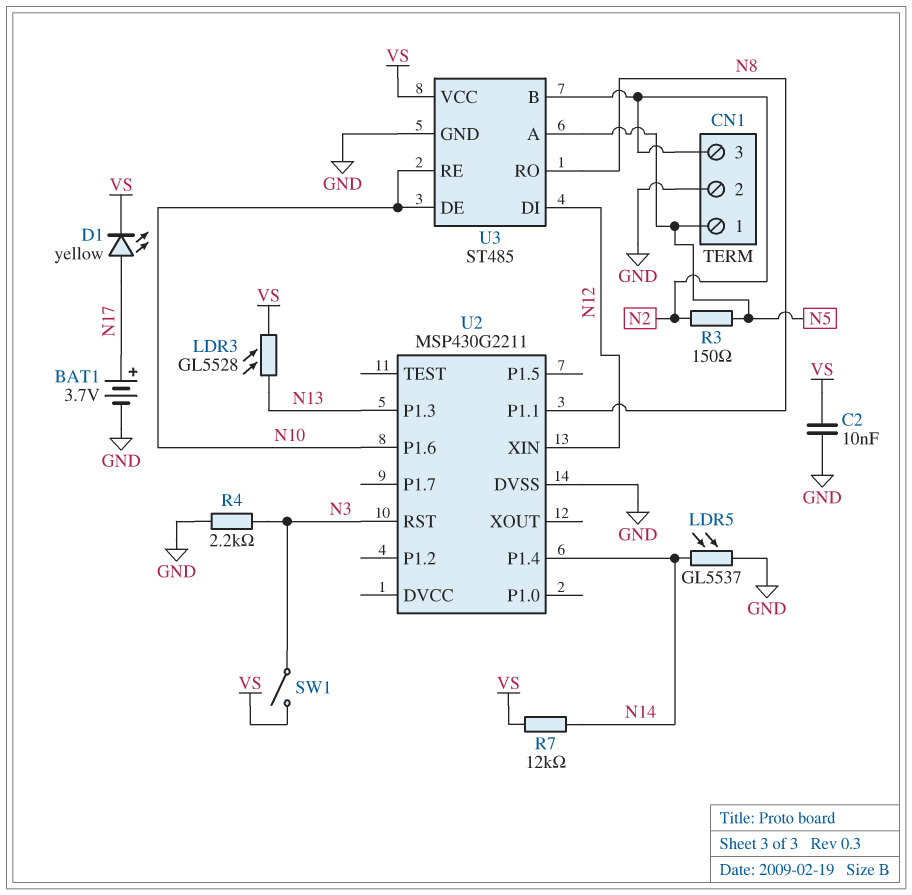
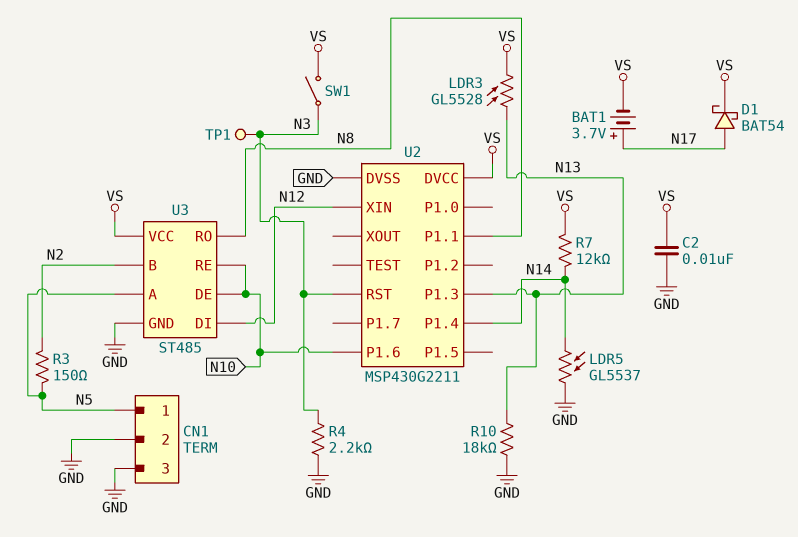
BAT1: 3.7V (plus N17, minus GND) -> 3.7V (plus N17, minus VS)
CN1 pin 3: N2 -> GND
D1: LED yellow (A N17, K VS) -> schottky BAT54 (A N17, K VS)
R10: none -> 18k (GND, N13)
TP1: none -> test point (N3)
U2 pin DVCC: none -> VS

